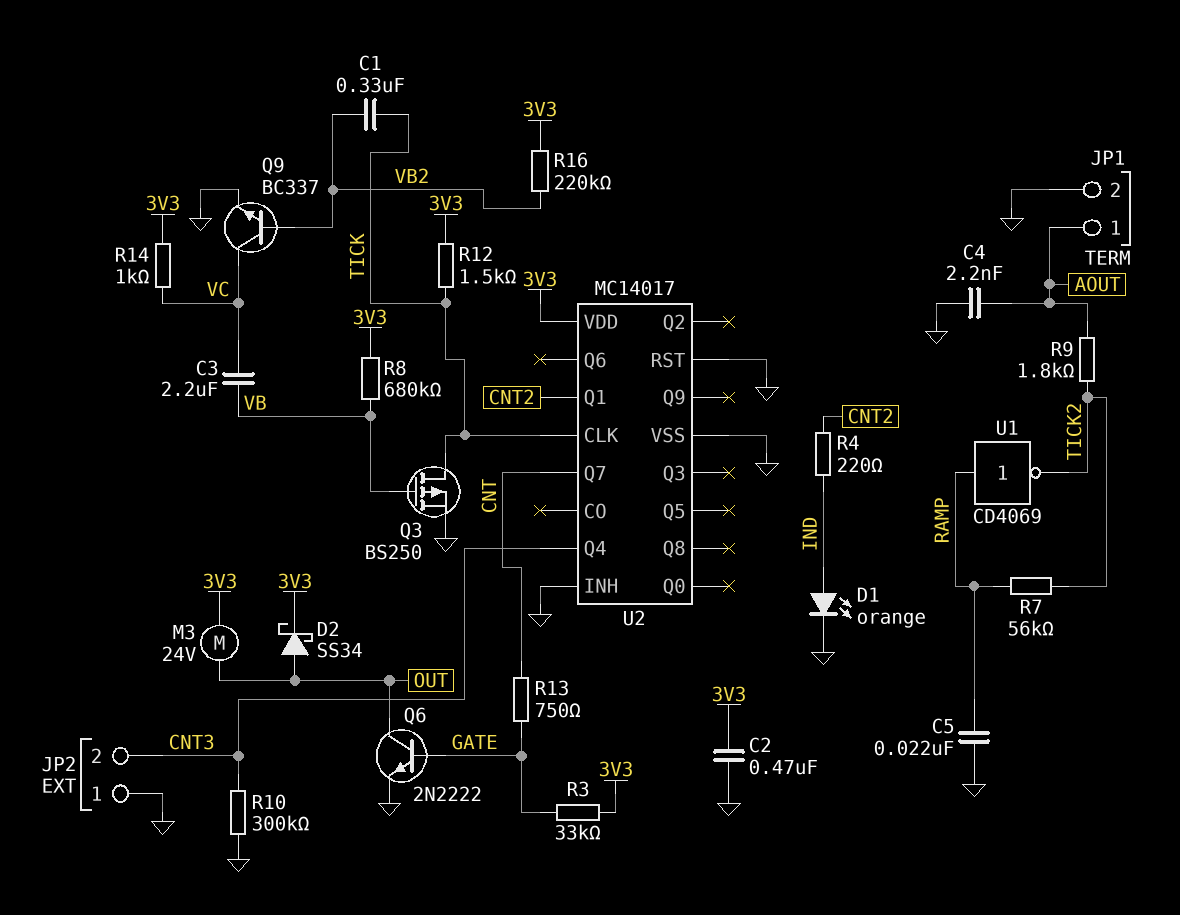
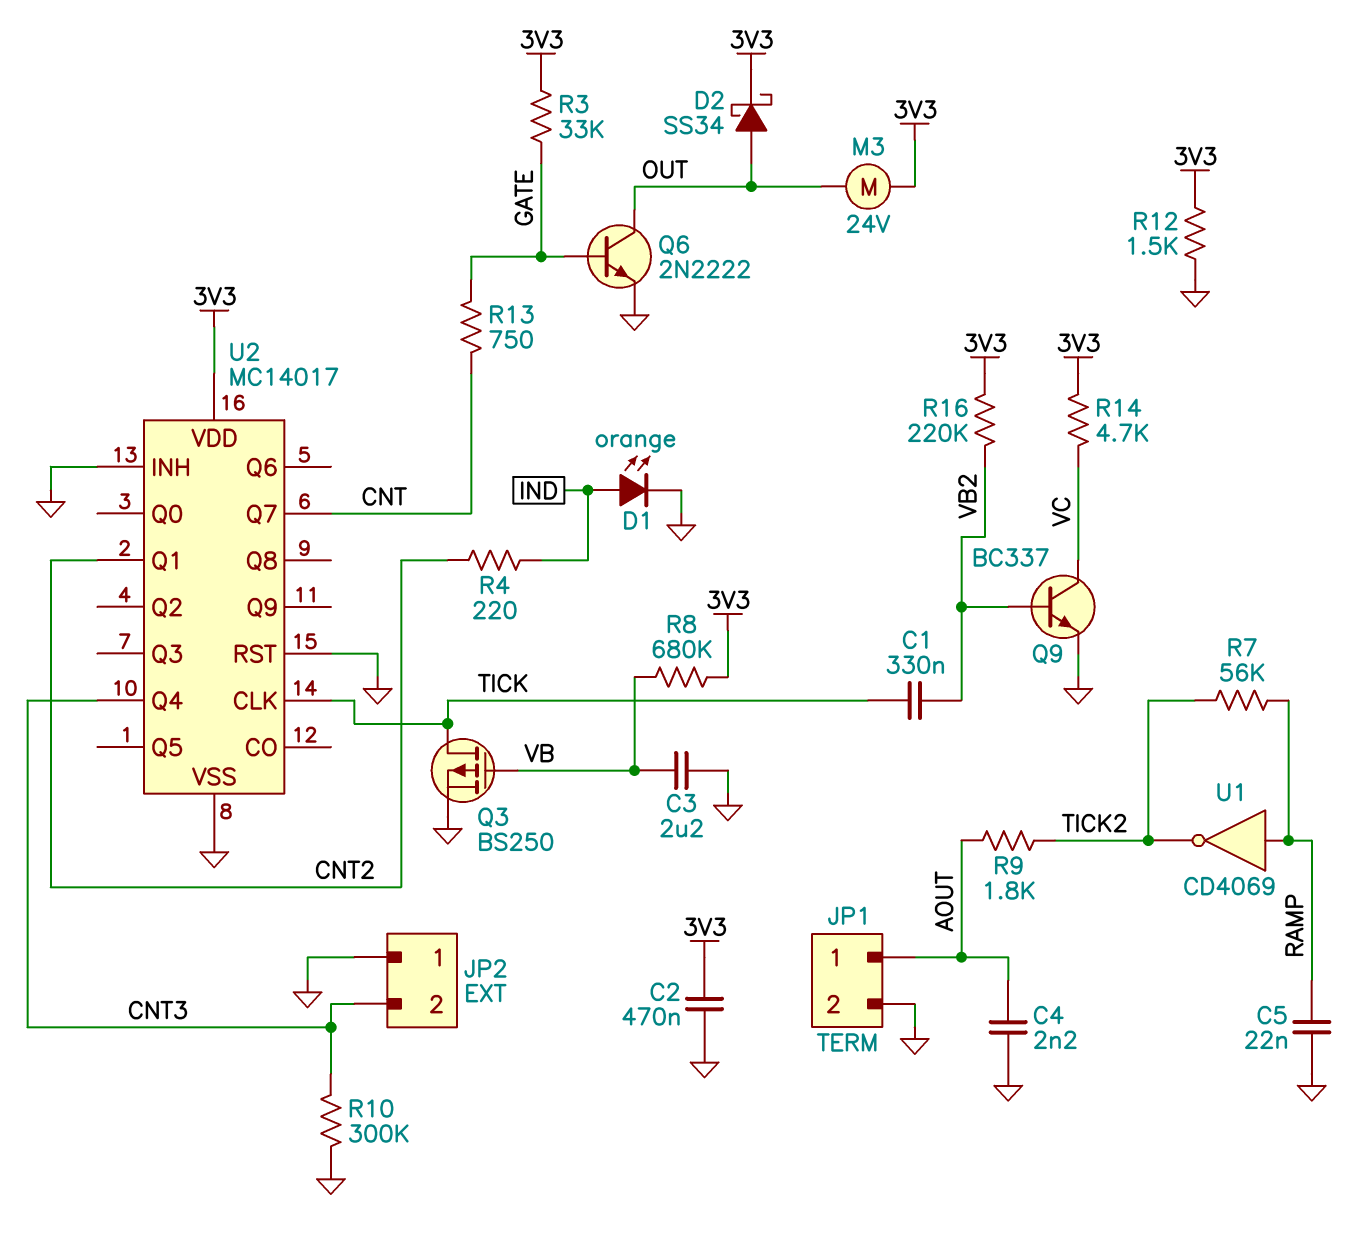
C3: 2.2uF (VB, VC) -> 2.2uF (GND, VB)
R12: 1.5k (3V3, TICK) -> 1.5k (3V3, GND)
R14: 1k (3V3, VC) -> 4.7k (3V3, VC)

